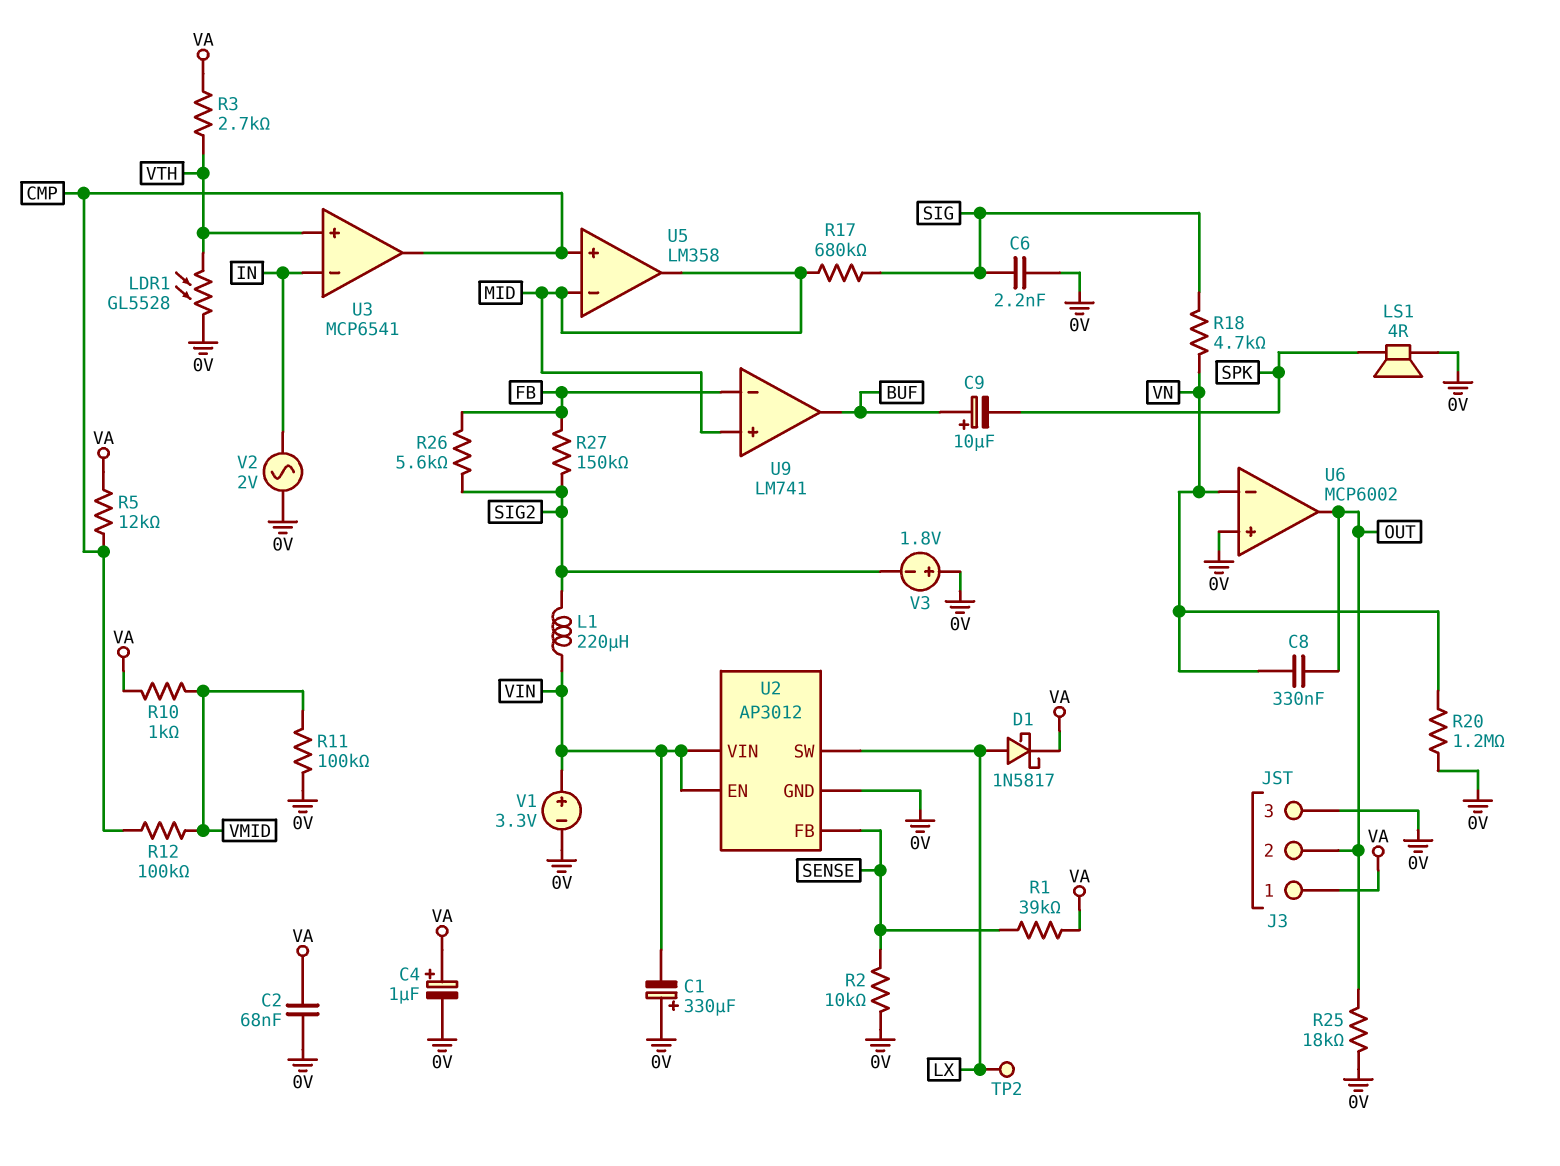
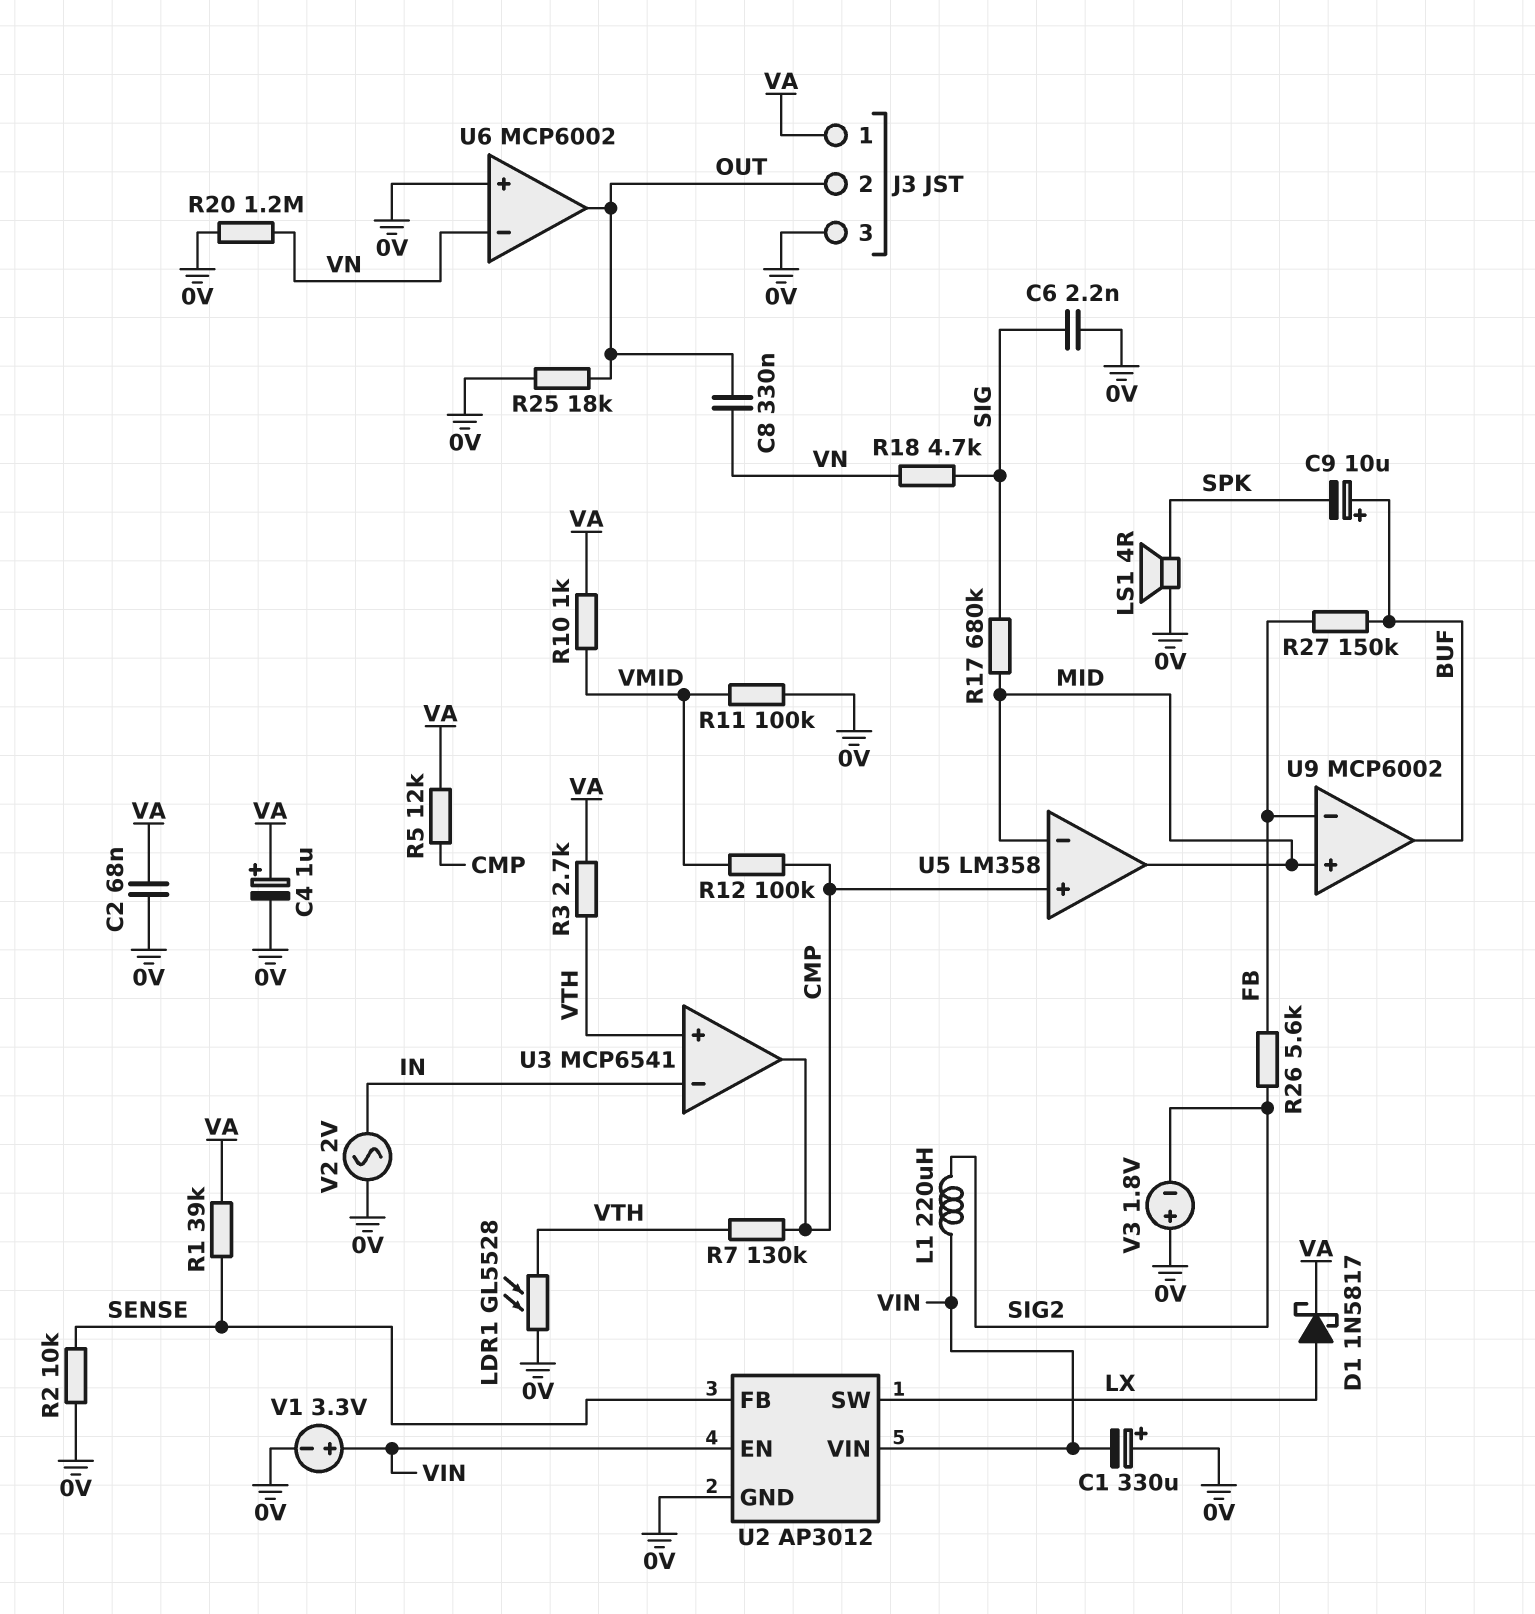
R7: none -> 130k (CMP, VTH)
R27: 150k (FB, SIG2) -> 150k (BUF, FB)
TP2: test point (LX) -> none
U9: LM741 -> MCP6002

